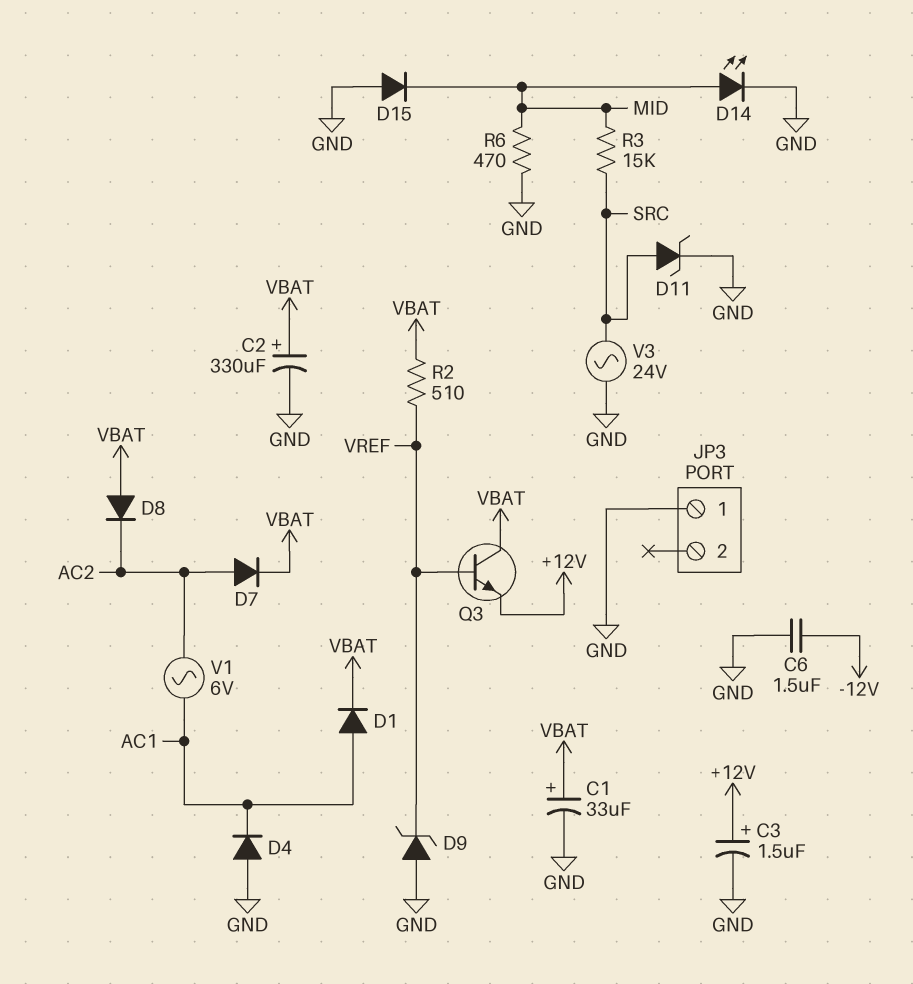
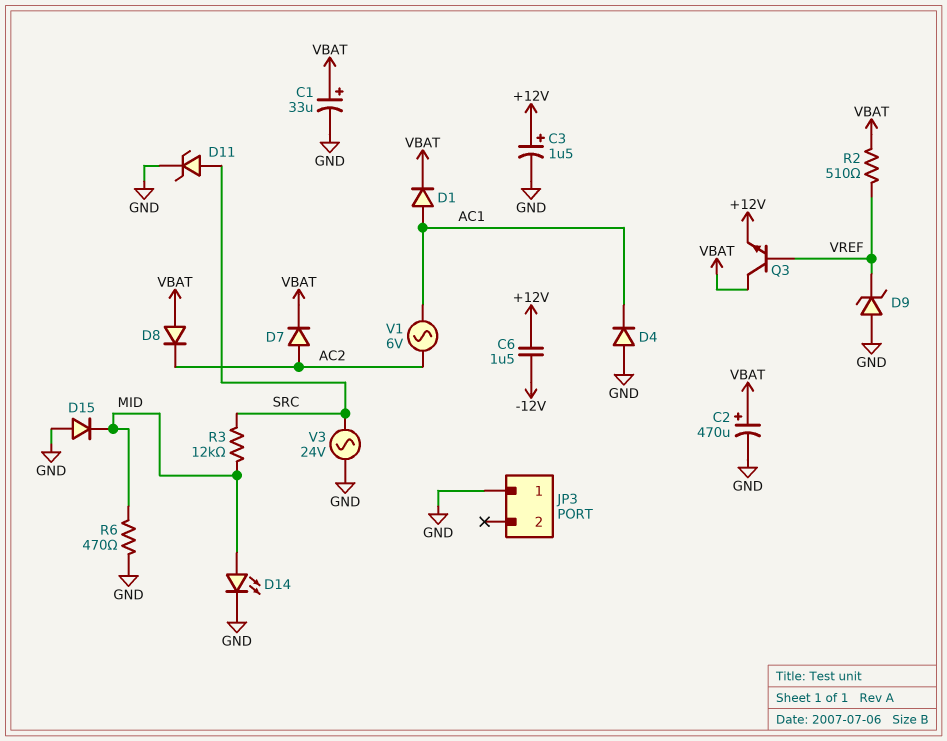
C2: 330uF (plus VBAT, minus GND) -> 470uF (plus VBAT, minus GND)
C6: 1.5uF (-12V, GND) -> 1.5uF (+12V, -12V)
R3: 15k (MID, SRC) -> 12k (MID, SRC)

